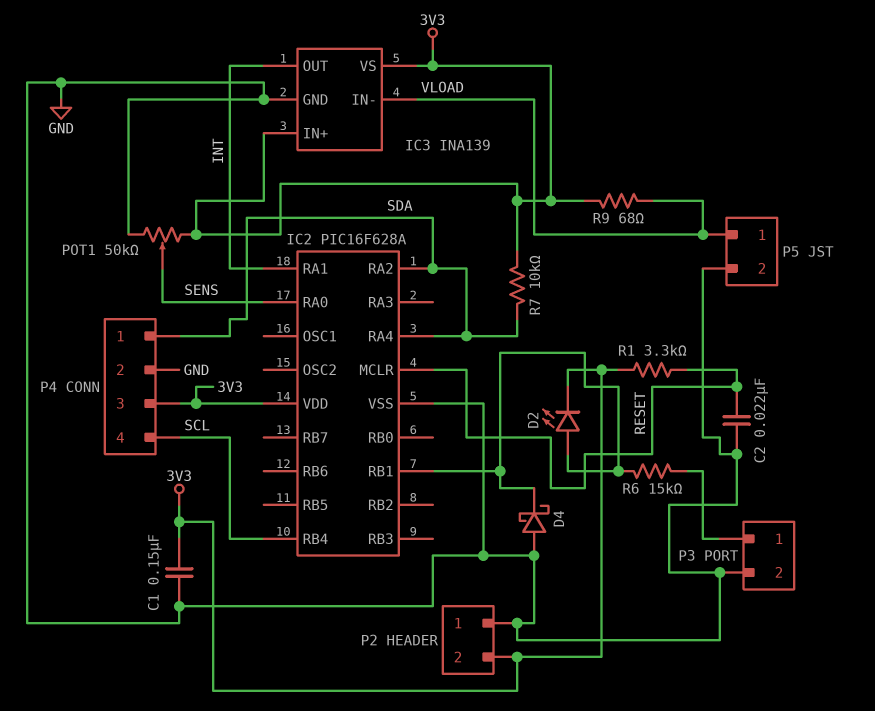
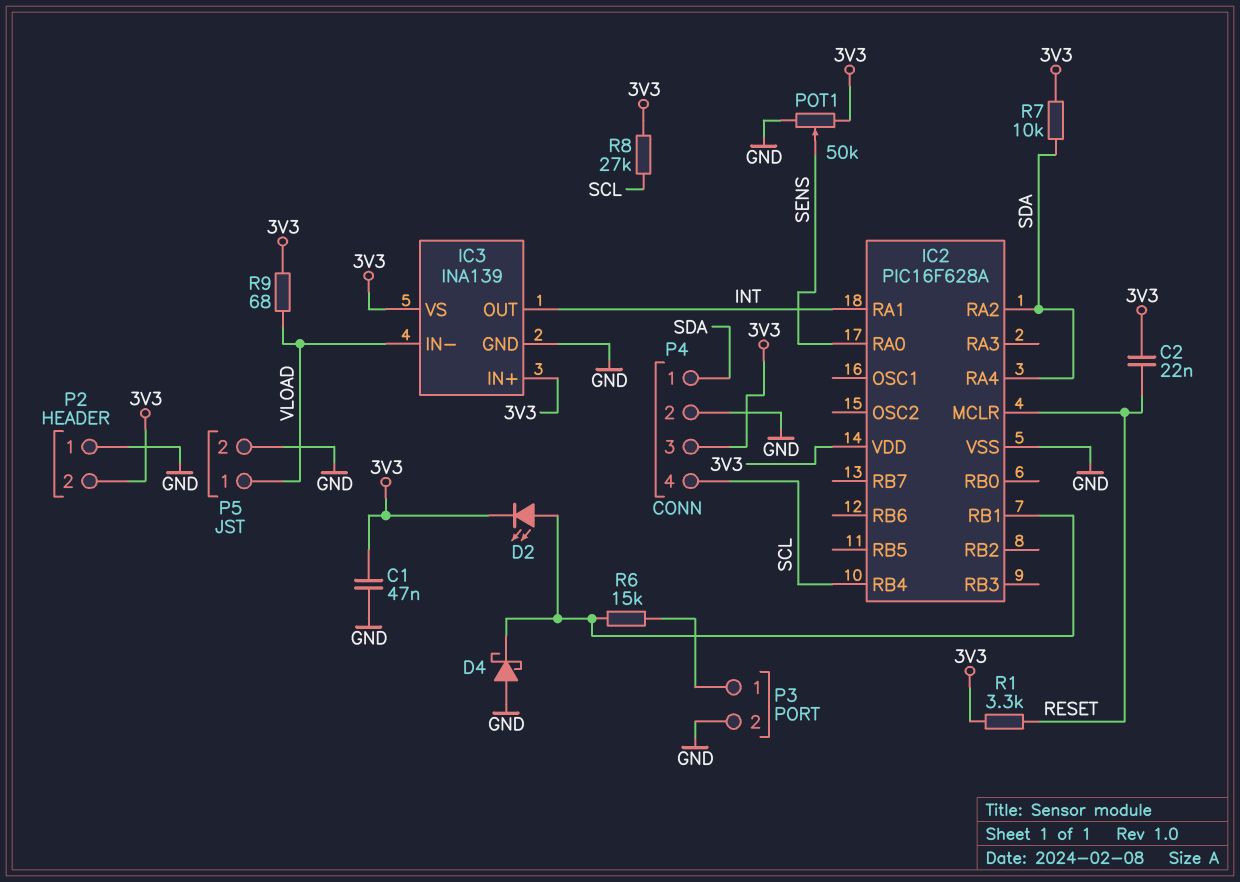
C1: 150nF (3V3, GND) -> 47nF (3V3, GND)
C2: 22nF (GND, RESET) -> 22nF (3V3, RESET)
R8: none -> 27k (3V3, SCL)

